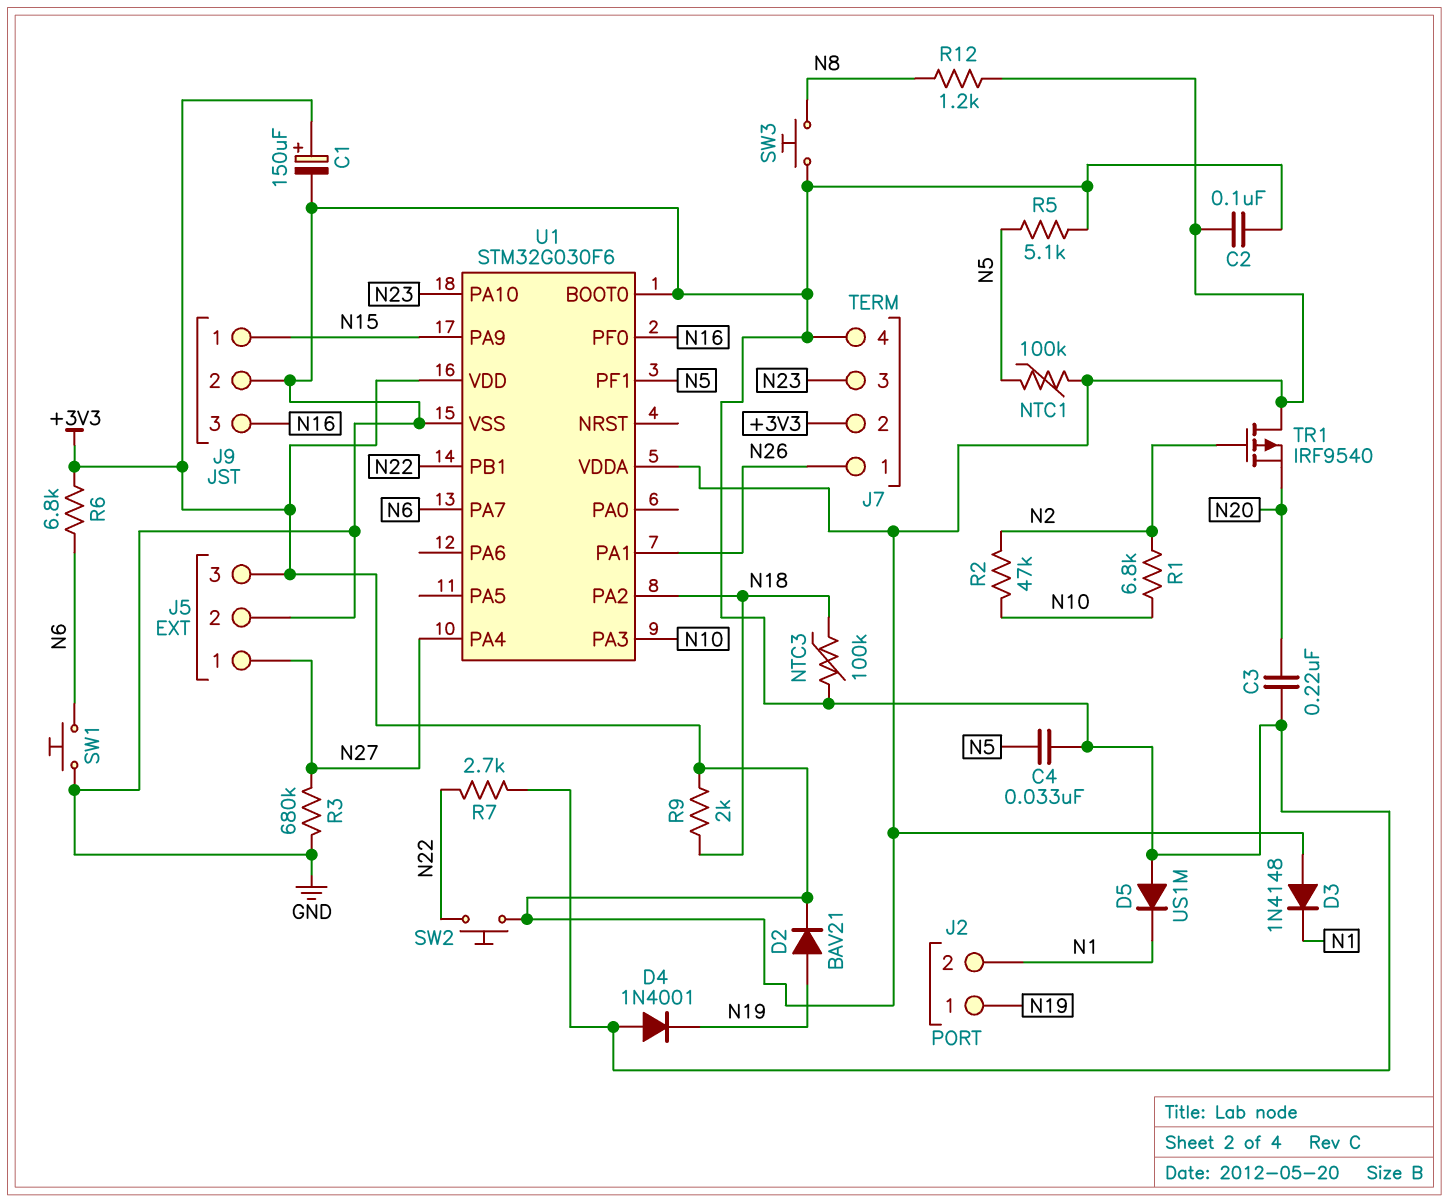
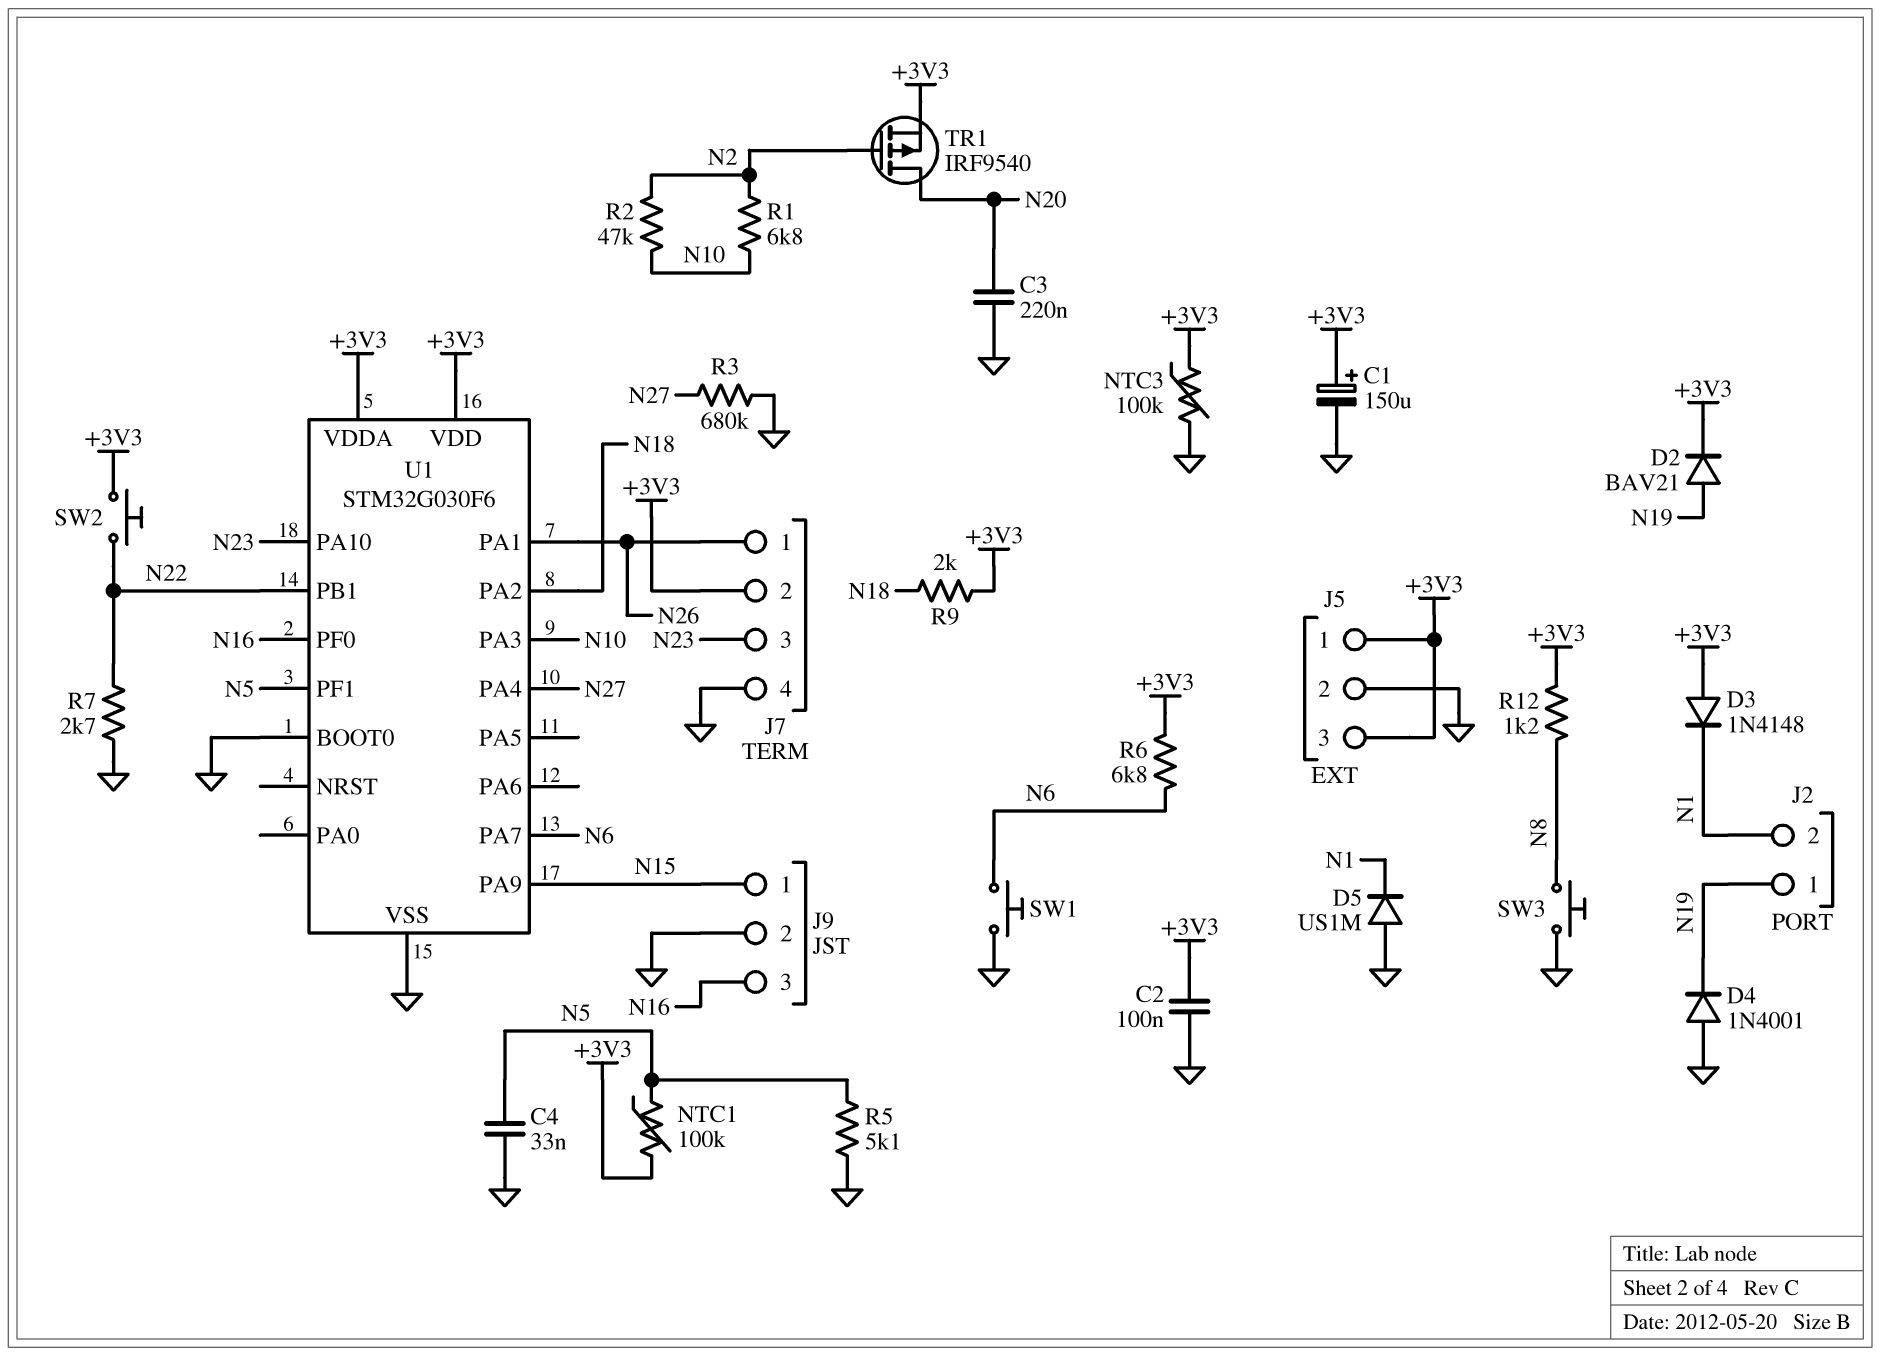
J5 pin 1: N27 -> +3V3
NTC3: 100k (GND, N18) -> 100k (+3V3, GND)
TR1: PMOS IRF9540 (G N2, D +3V3, S N20) -> PMOS IRF9540 (G N2, D N20, S +3V3)

